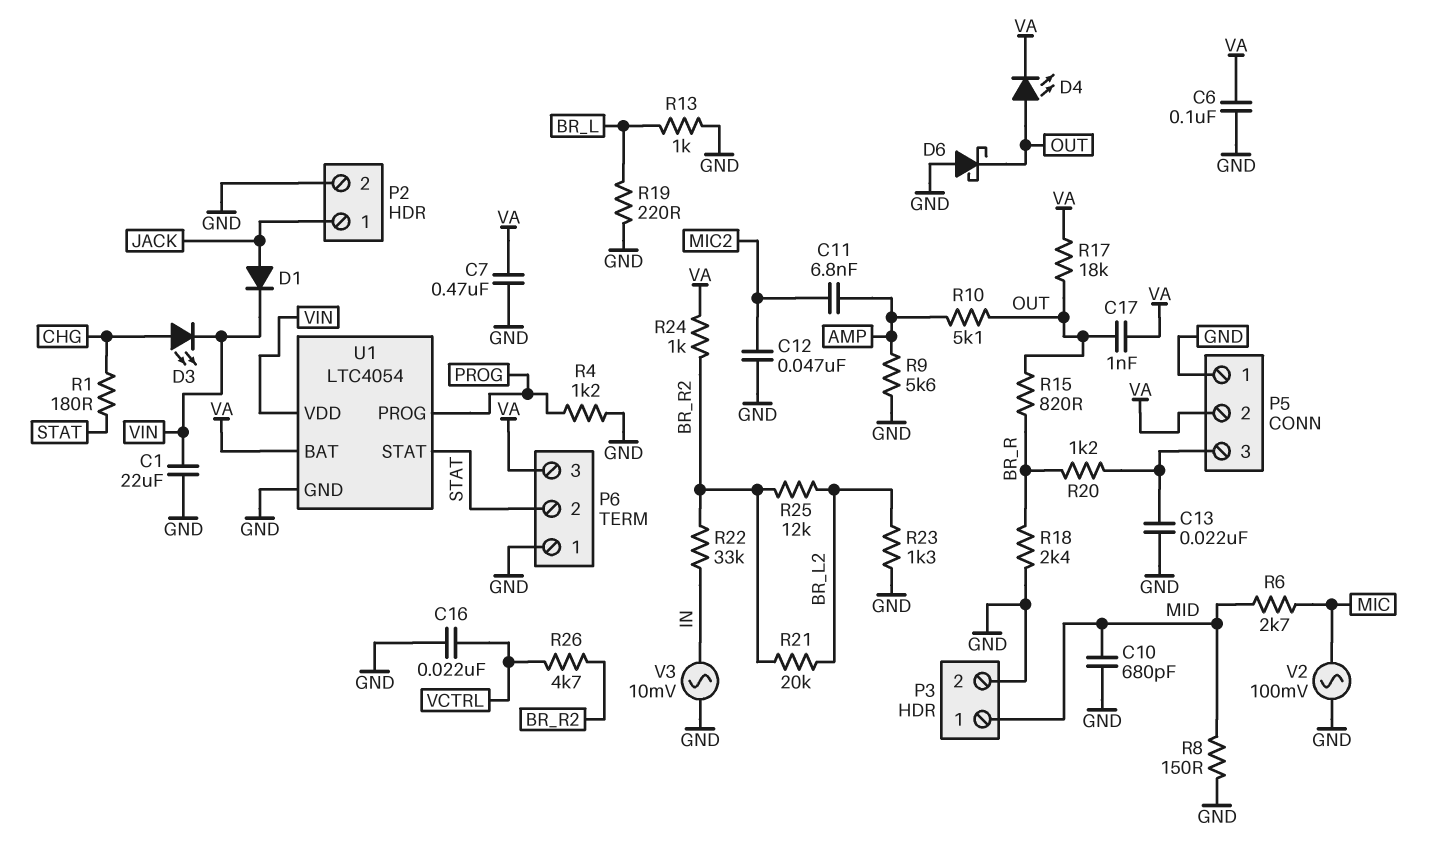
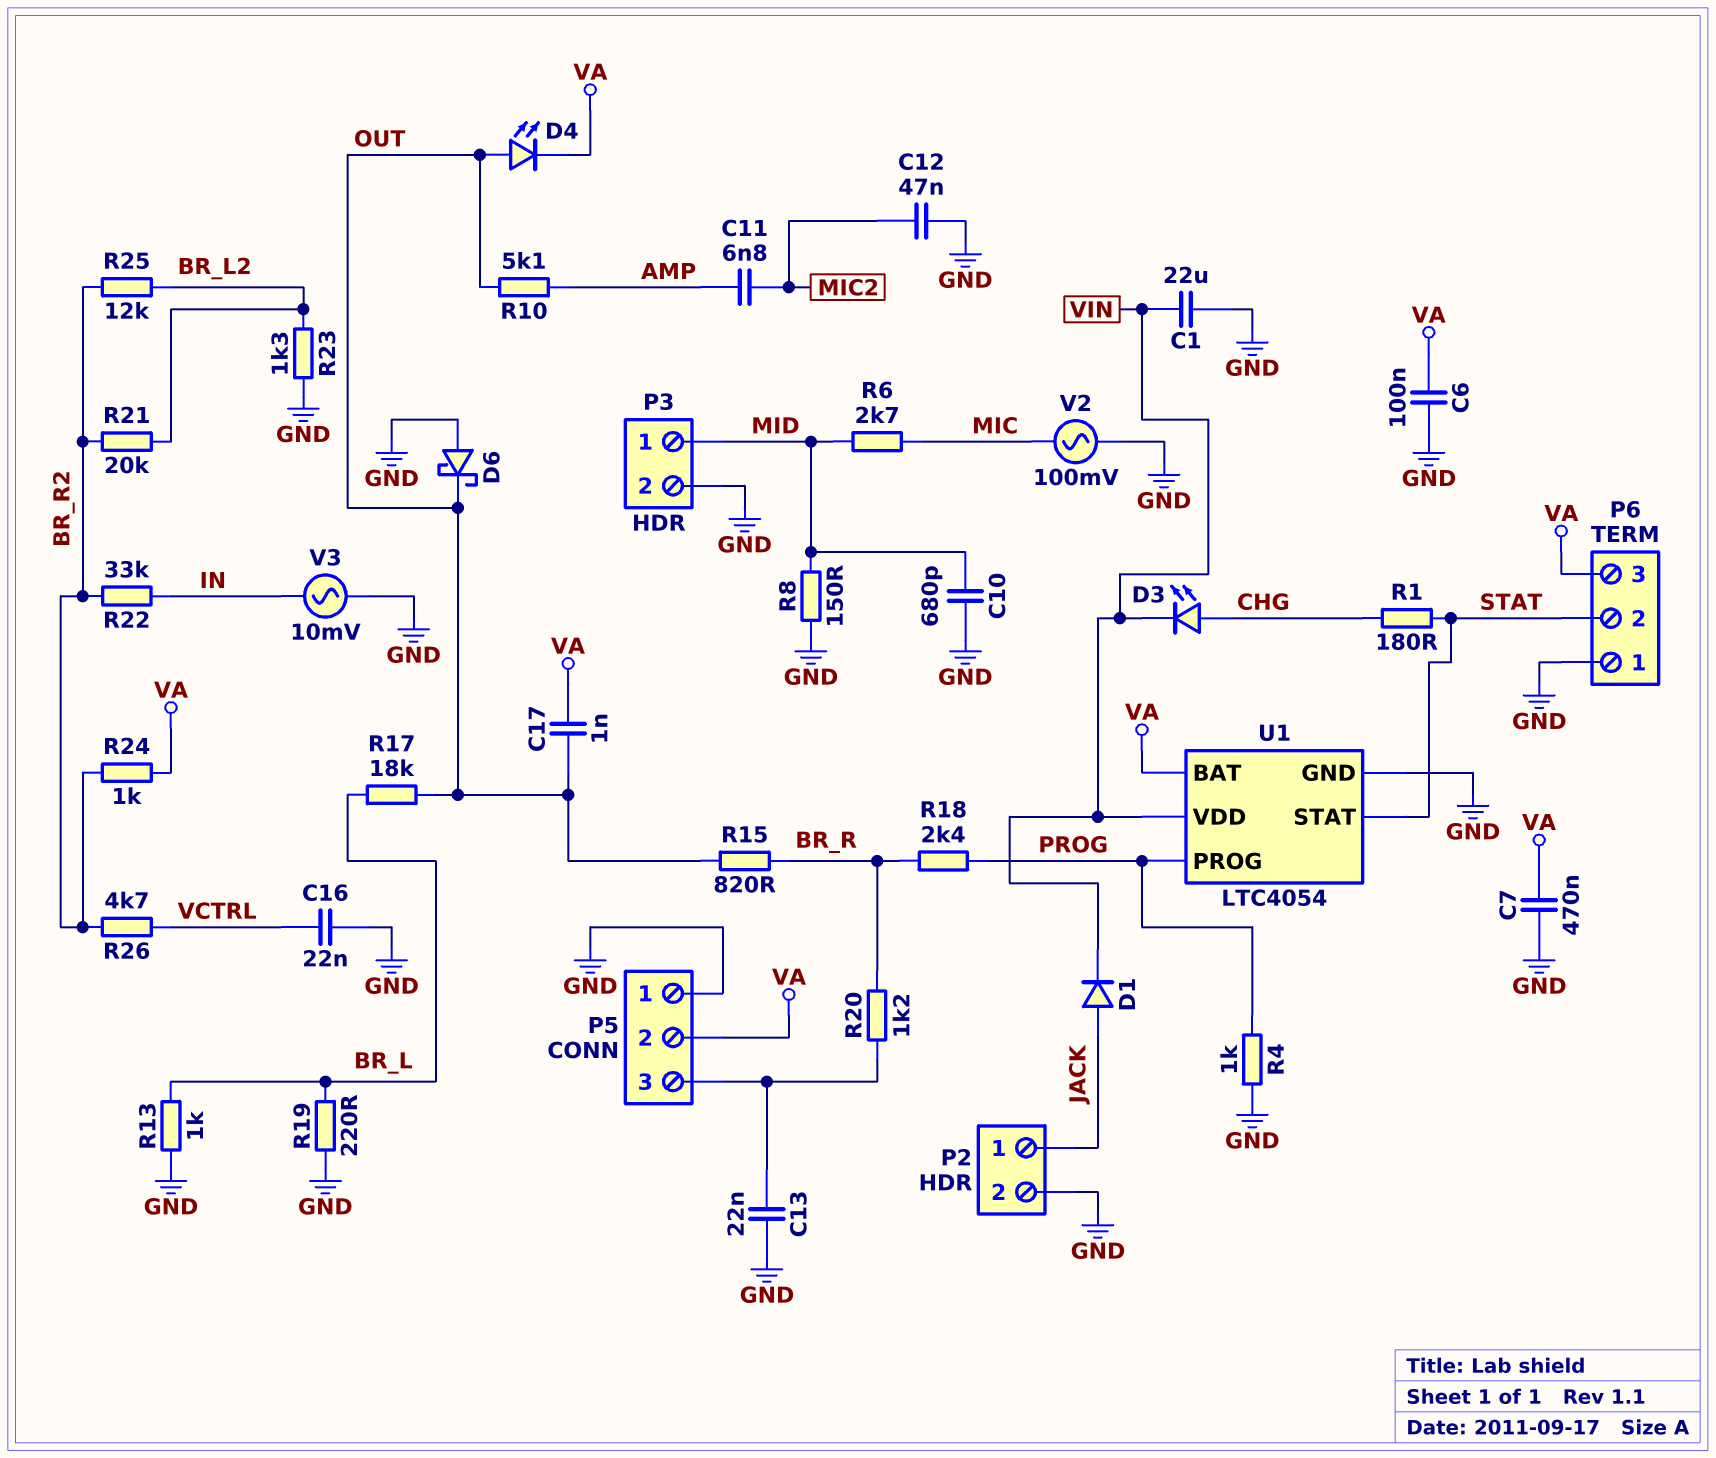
R4: 1.2k (GND, PROG) -> 1k (GND, PROG)
R9: 5.6k (AMP, GND) -> none
R17: 18k (OUT, VA) -> 18k (BR_L, OUT)
R18: 2.4k (BR_R, GND) -> 2.4k (BR_R, PROG)

